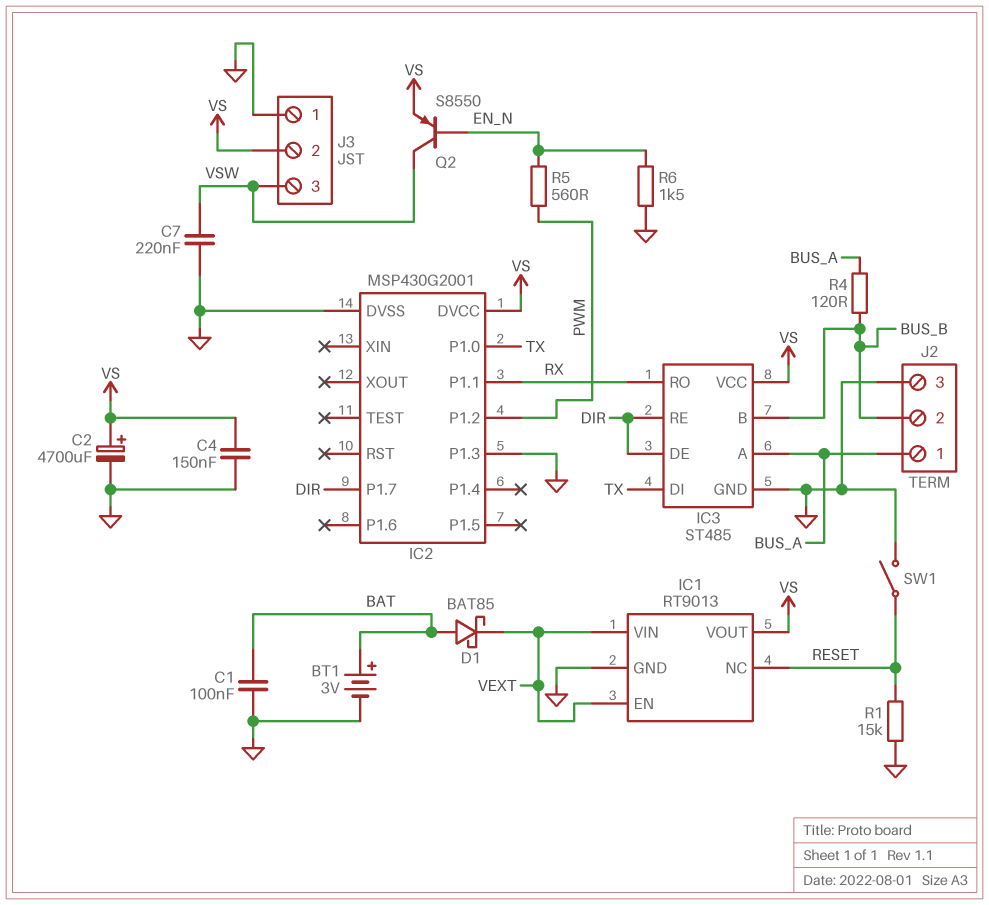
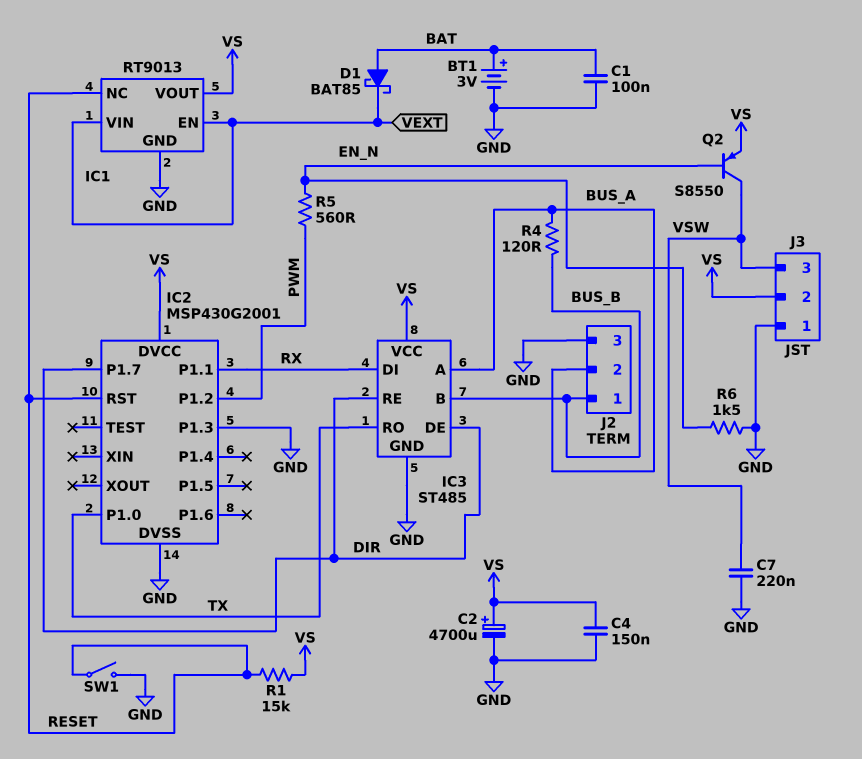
IC2 pin RST: none -> RESET
IC3 pin DI: TX -> RX
IC3 pin RO: RX -> TX
J2 pin 1: BUS_A -> BUS_B
J2 pin 2: BUS_B -> BUS_A
R1: 15k (GND, RESET) -> 15k (RESET, VS)

